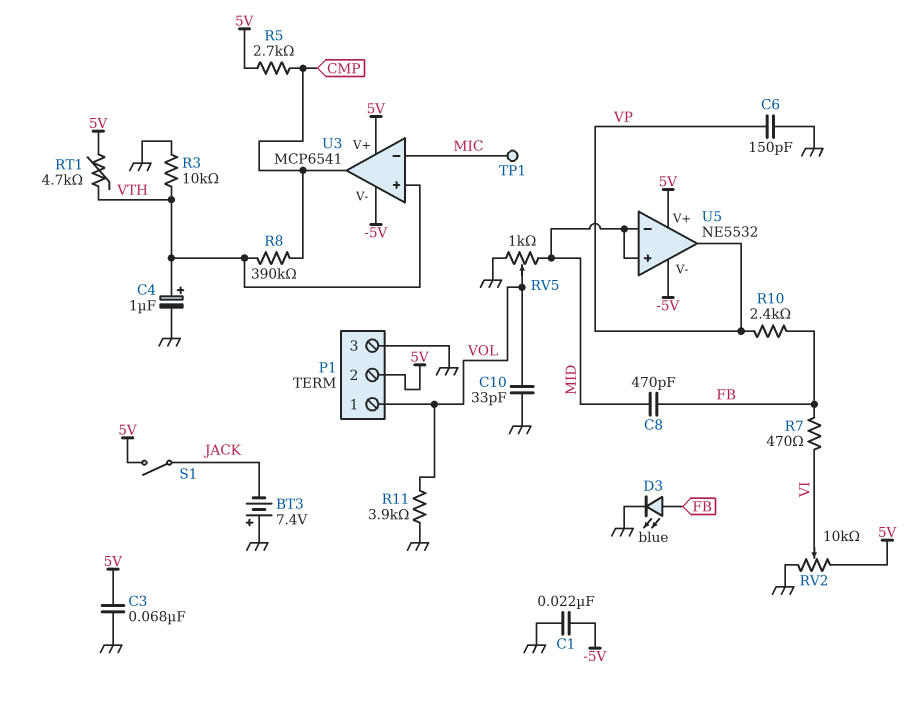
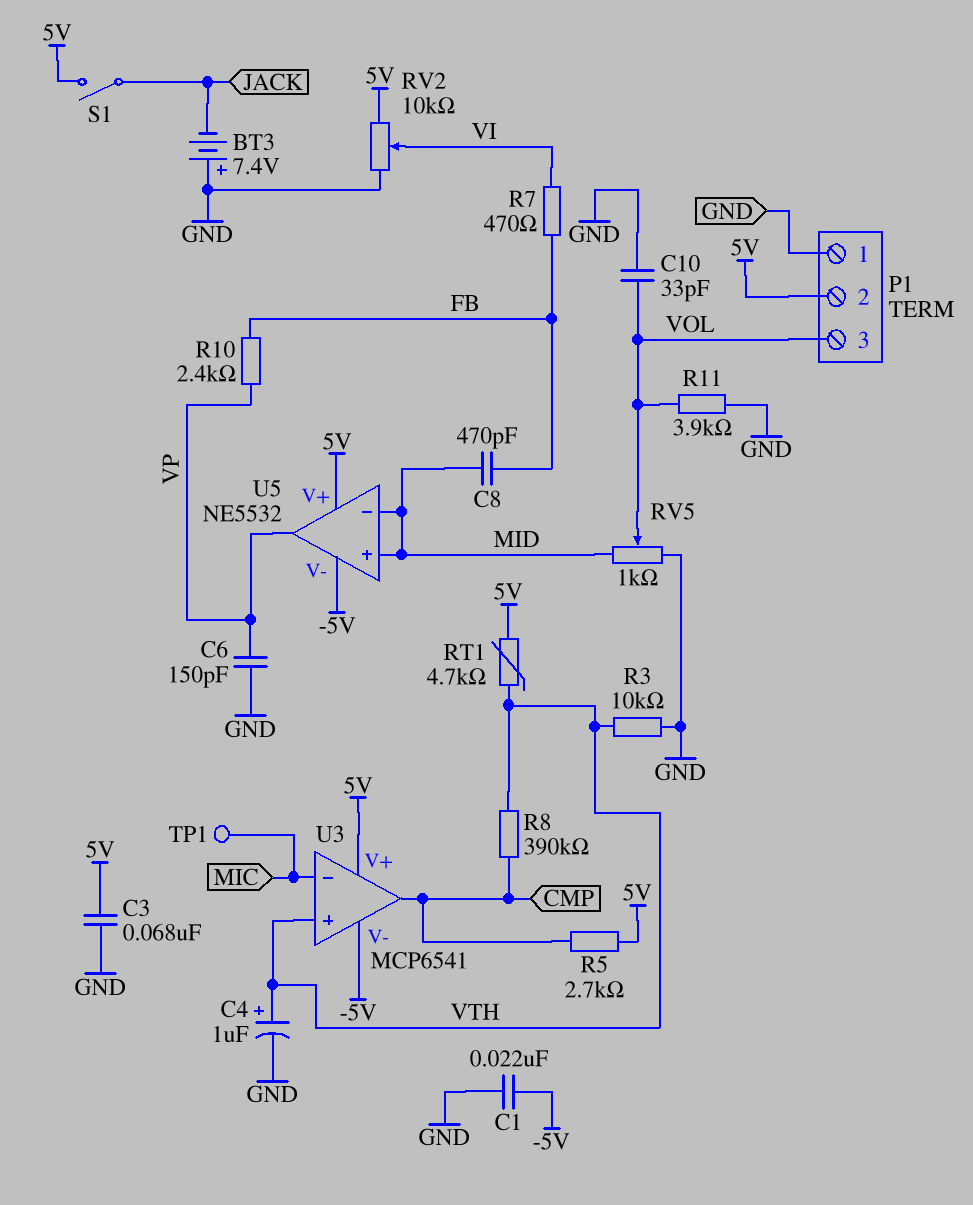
D3: LED blue (A FB, K GND) -> none
P1 pin 1: VOL -> GND
P1 pin 3: GND -> VOL

